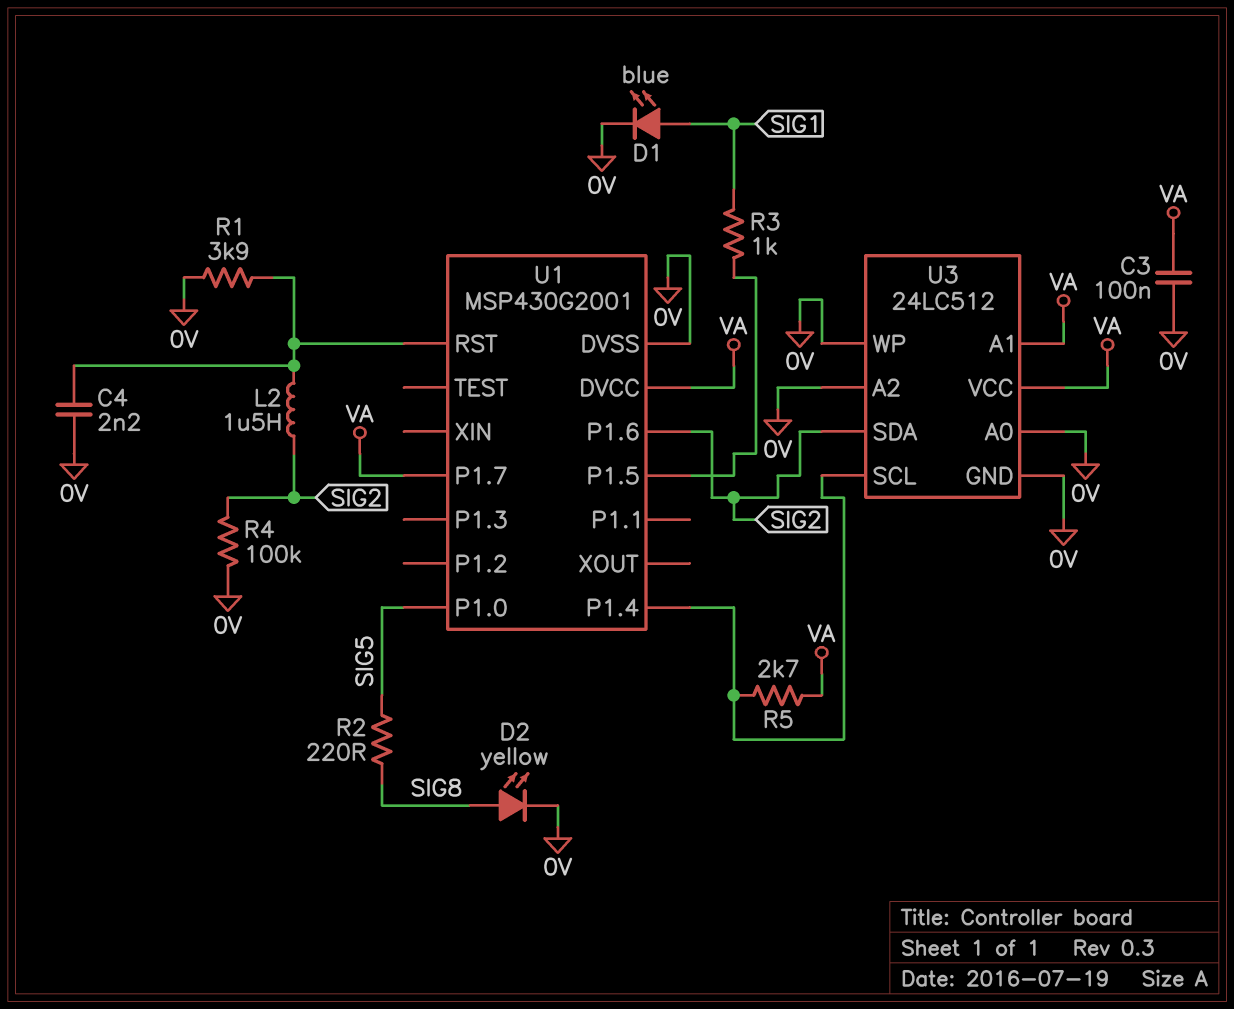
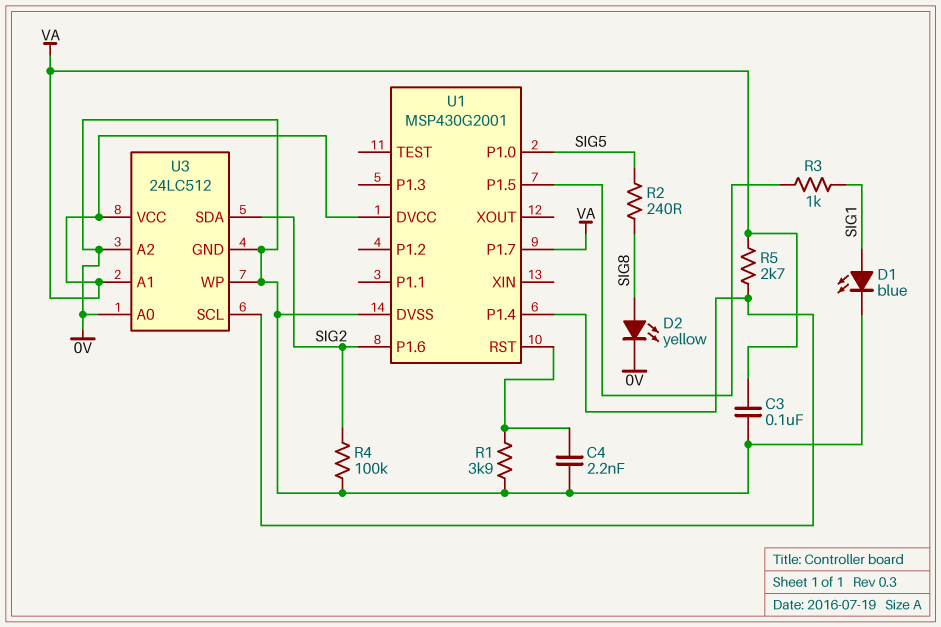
L2: 1.5uH (SIG2, U1/RST) -> none
R2: 220 (SIG5, SIG8) -> 240 (SIG5, SIG8)

